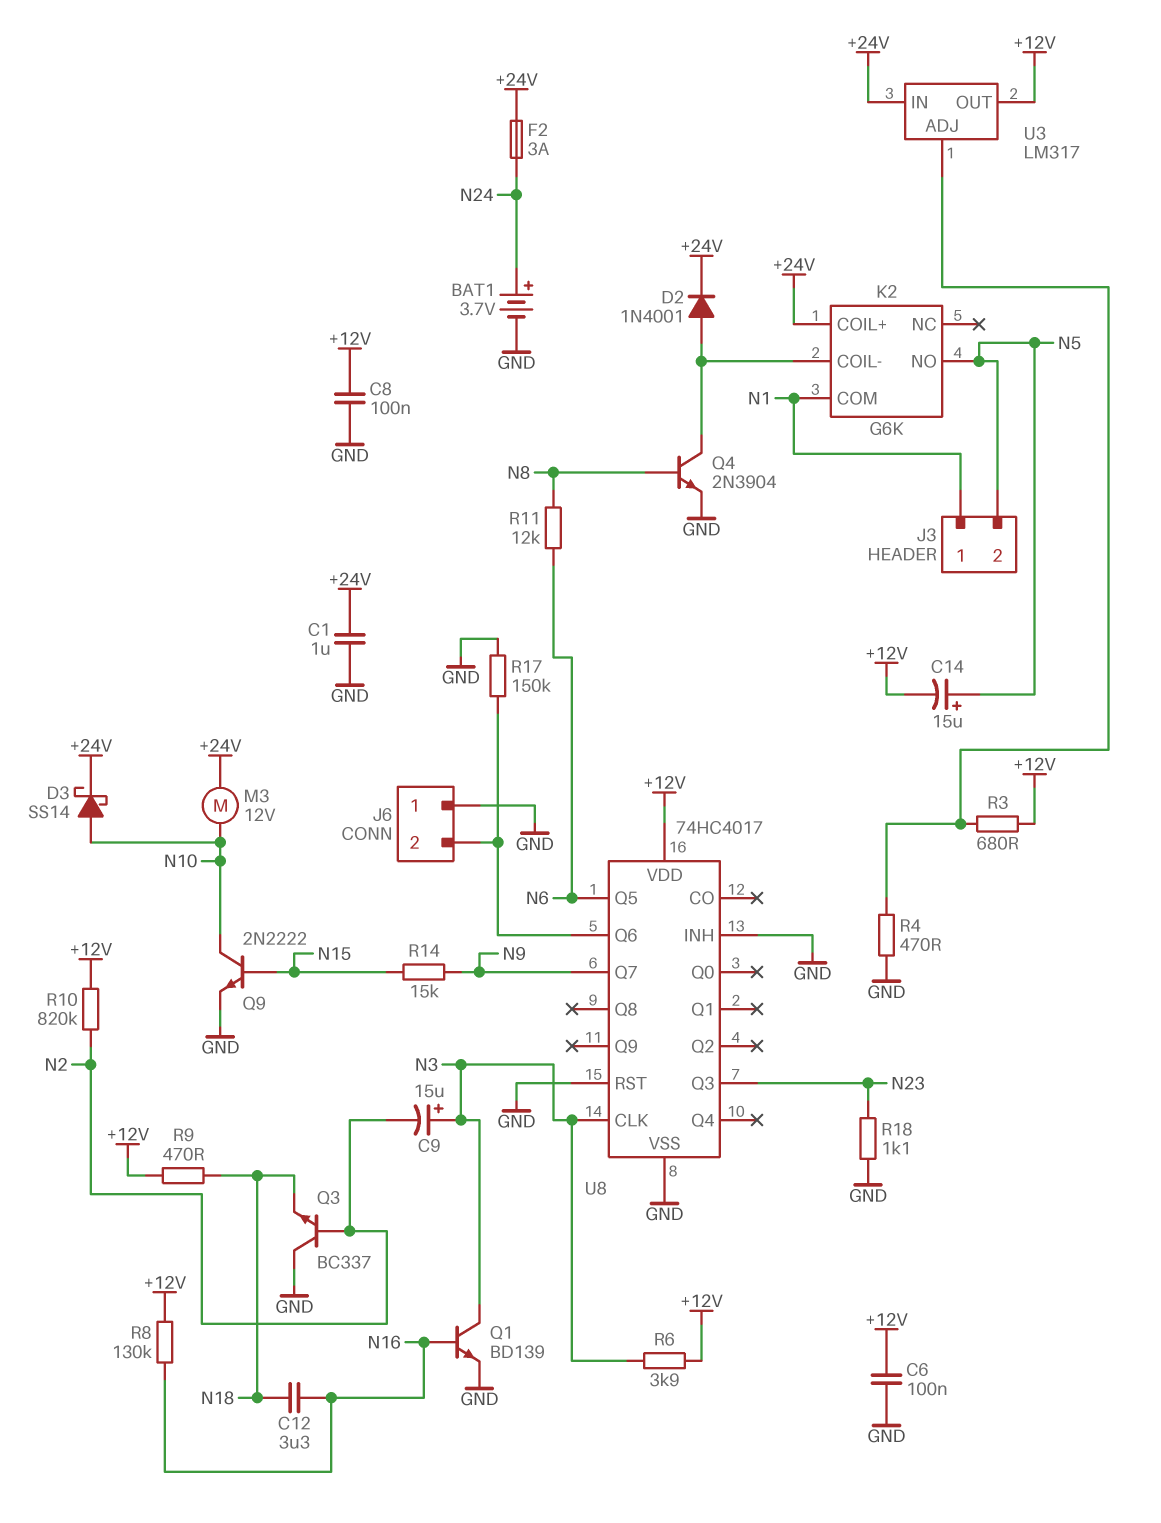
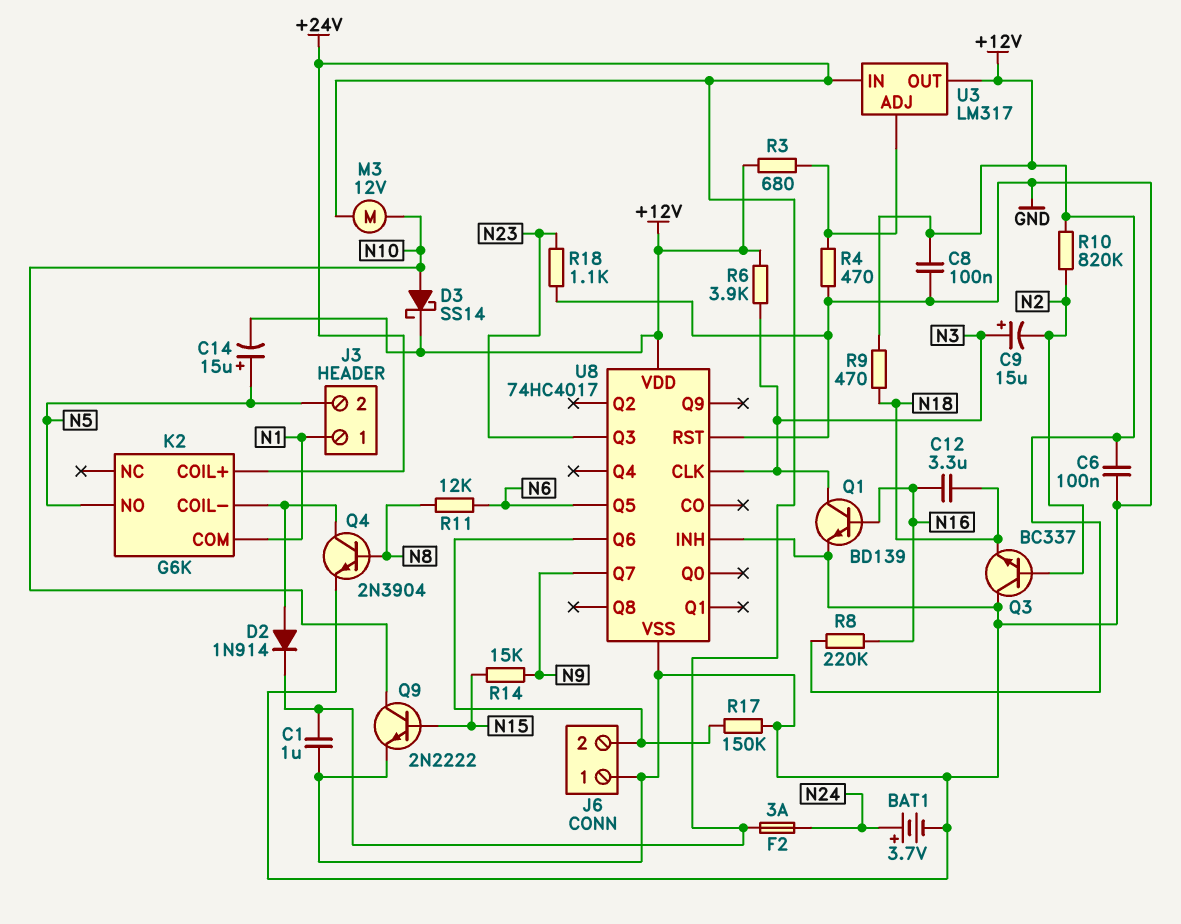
D2: diode 1N4001 (A K2/COIL-, K +24V) -> diode 1N914 (A K2/COIL-, K +24V)
D3: schottky SS14 (A N10, K +24V) -> schottky SS14 (A N10, K +12V)
R8: 130k (+12V, N16) -> 220k (+12V, N16)

